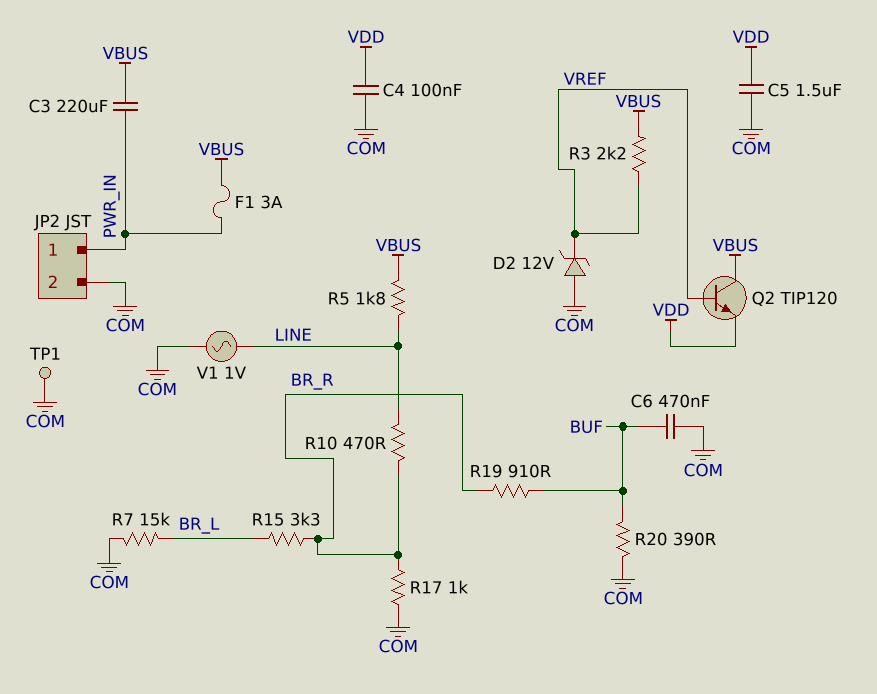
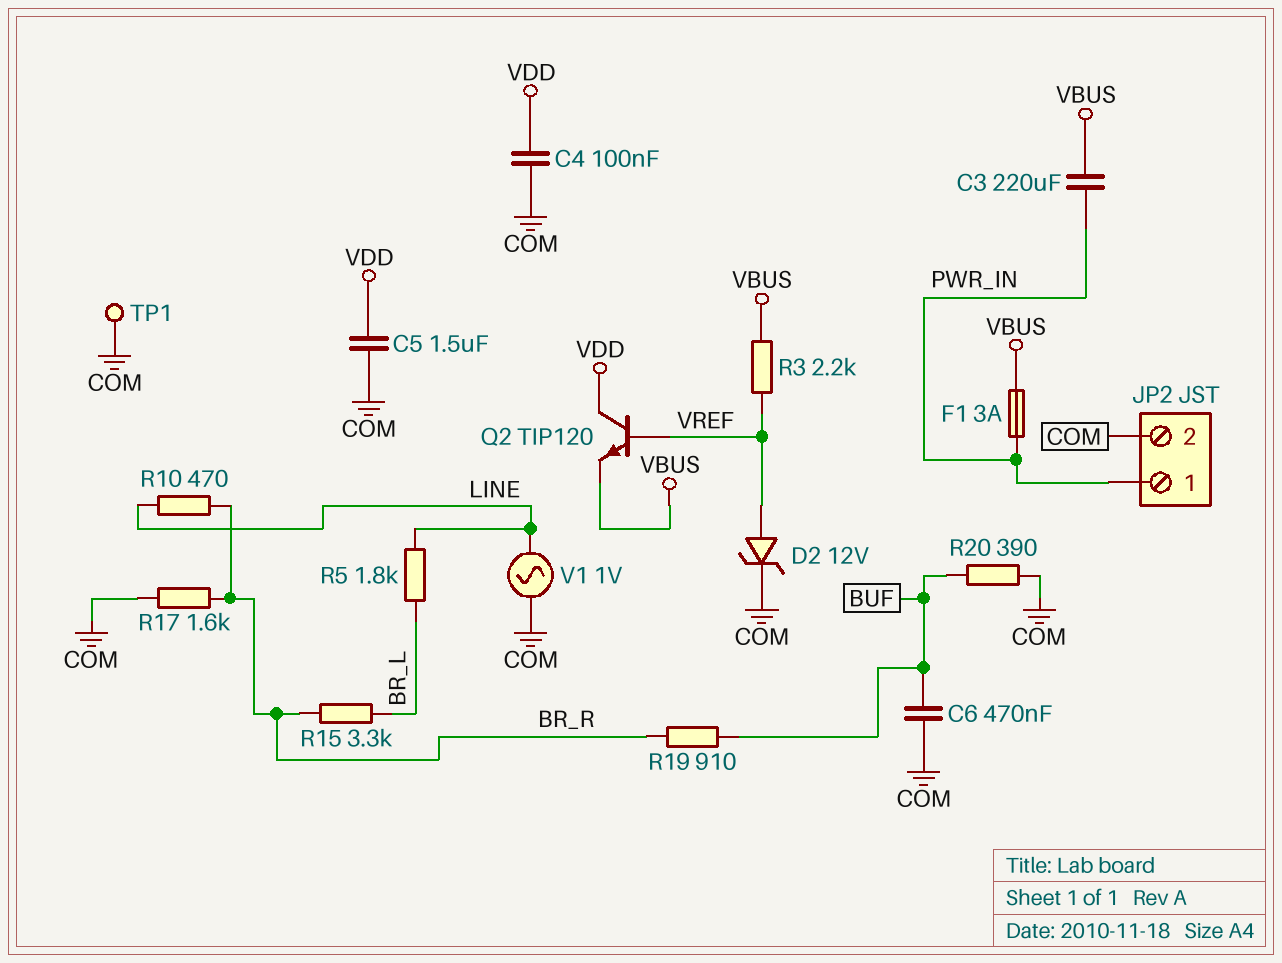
D2: zener 12V (A COM, K VREF) -> zener 12V (A VREF, K COM)
Q2: NPN TIP120 (B VREF, C VBUS, E VDD) -> NPN TIP120 (B VREF, C VDD, E VBUS)
R5: 1.8k (LINE, VBUS) -> 1.8k (BR_L, LINE)
R7: 15k (BR_L, COM) -> none
R17: 1k (BR_R, COM) -> 1.6k (BR_R, COM)

